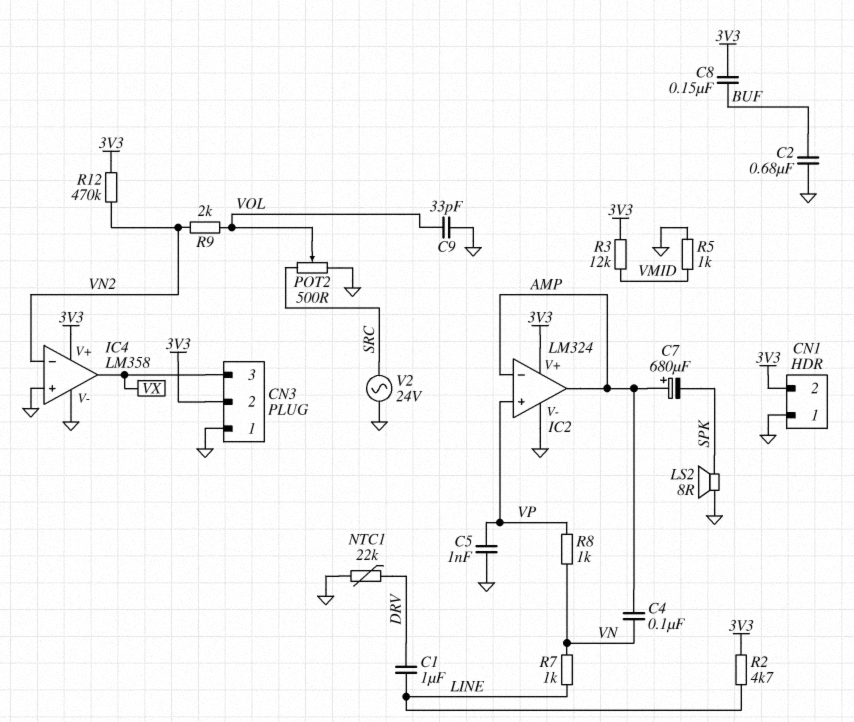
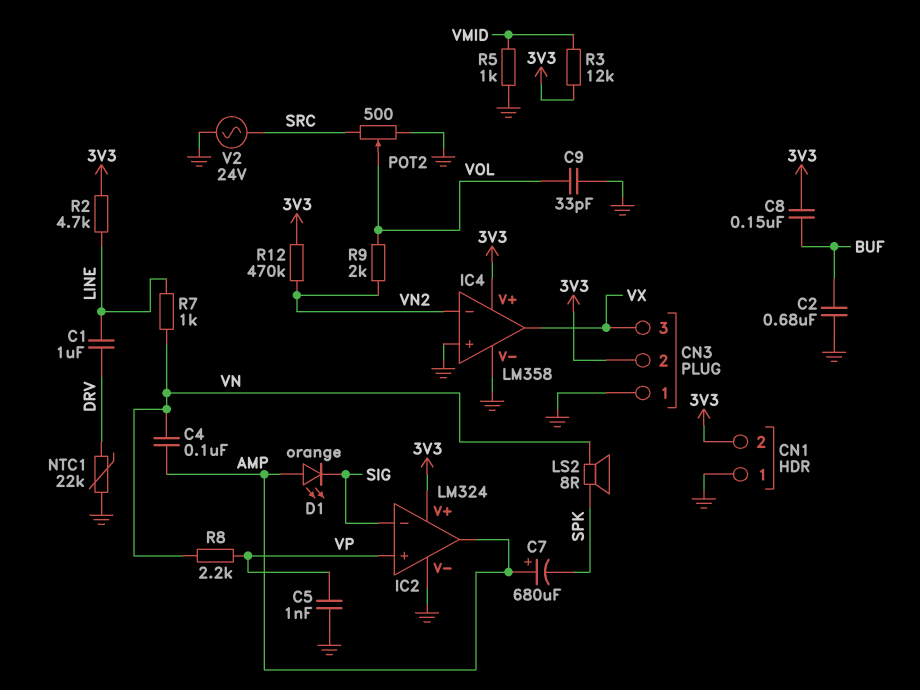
D1: none -> LED orange (A AMP, K SIG)
IC2 pin in-: AMP -> SIG
LS2: speaker 8R (GND, SPK) -> speaker 8R (SPK, VN)
R8: 1k (VN, VP) -> 2.2k (VN, VP)

